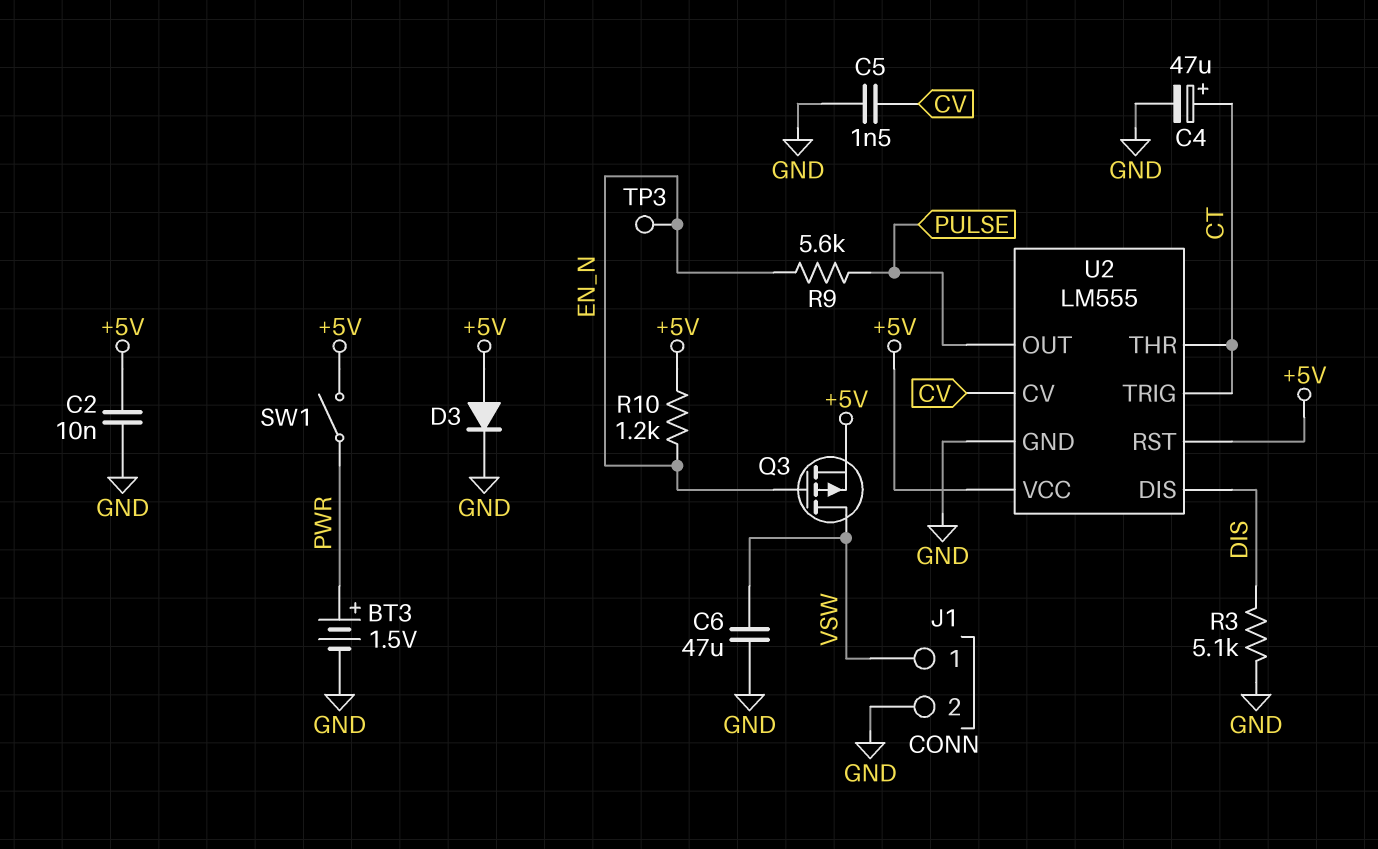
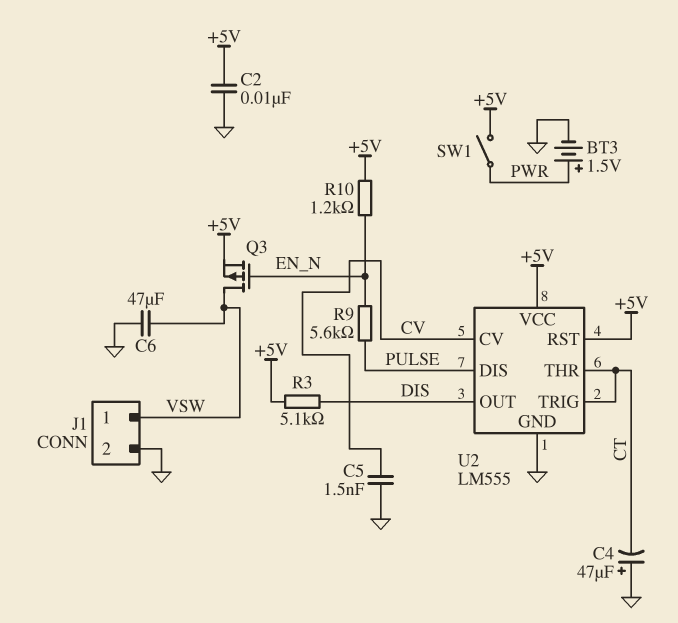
C4: 47uF (plus CT, minus GND) -> 47uF (plus GND, minus CT)
D3: diode (A +5V, K GND) -> none
R3: 5.1k (DIS, GND) -> 5.1k (+5V, DIS)
TP3: test point (EN_N) -> none
U2 pin DIS: DIS -> PULSE
U2 pin OUT: PULSE -> DIS

